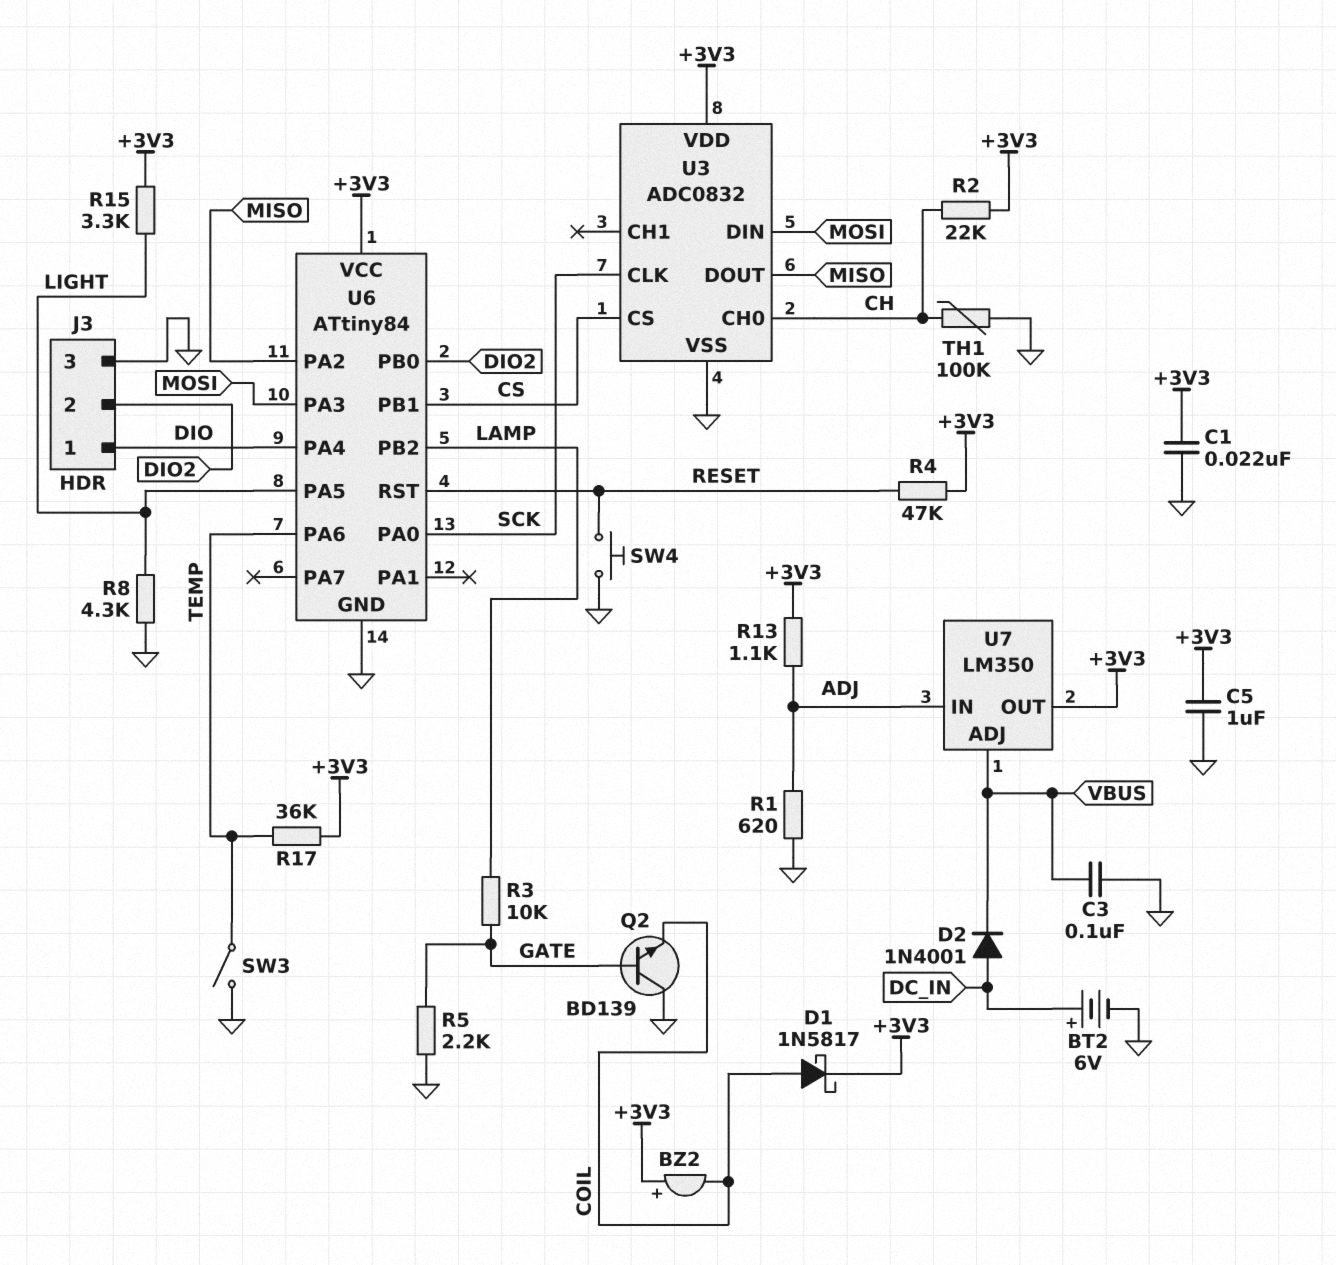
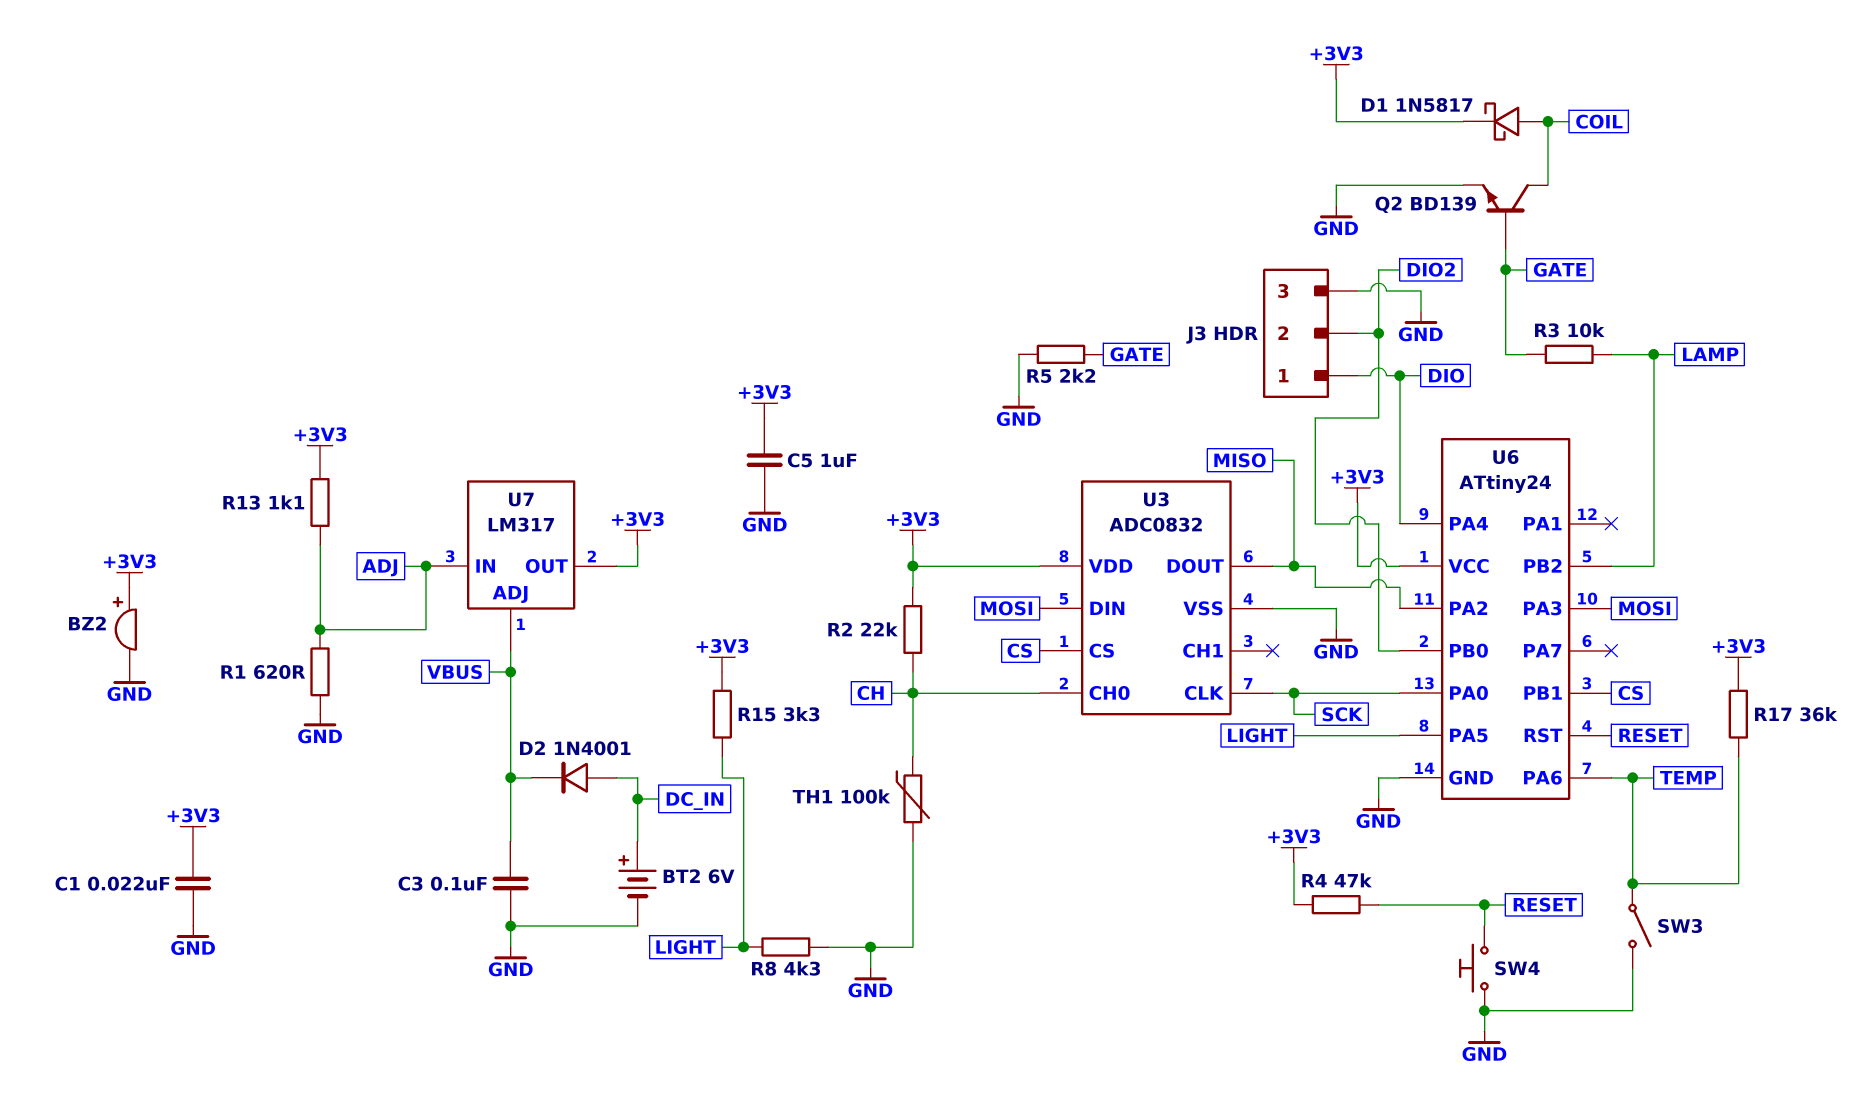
BZ2: buzzer (plus +3V3, minus COIL) -> buzzer (plus +3V3, minus GND)
Q2: NPN BD139 (B GATE, C GND, E COIL) -> NPN BD139 (B GATE, C COIL, E GND)
U6: ATtiny84 -> ATtiny24
U7: LM350 -> LM317

